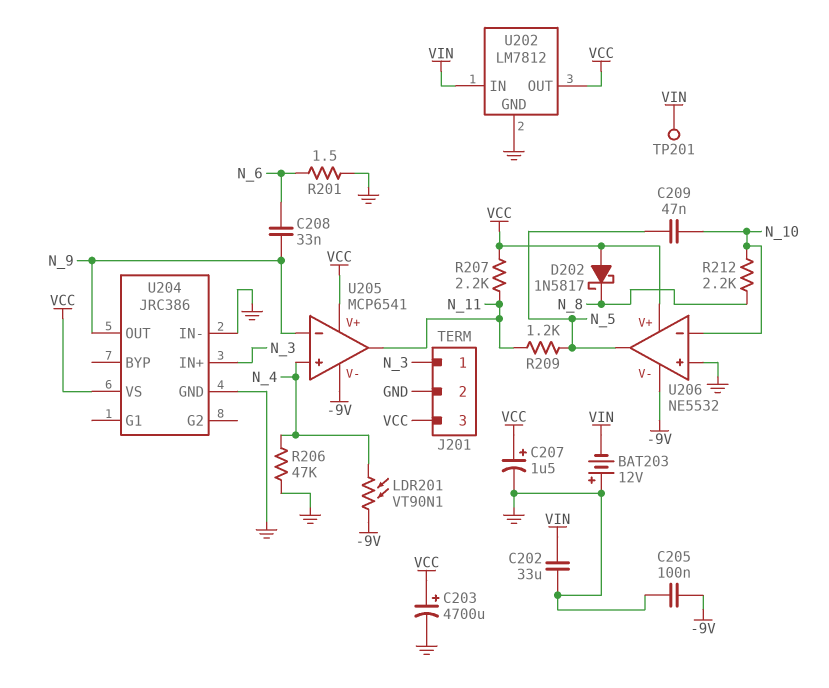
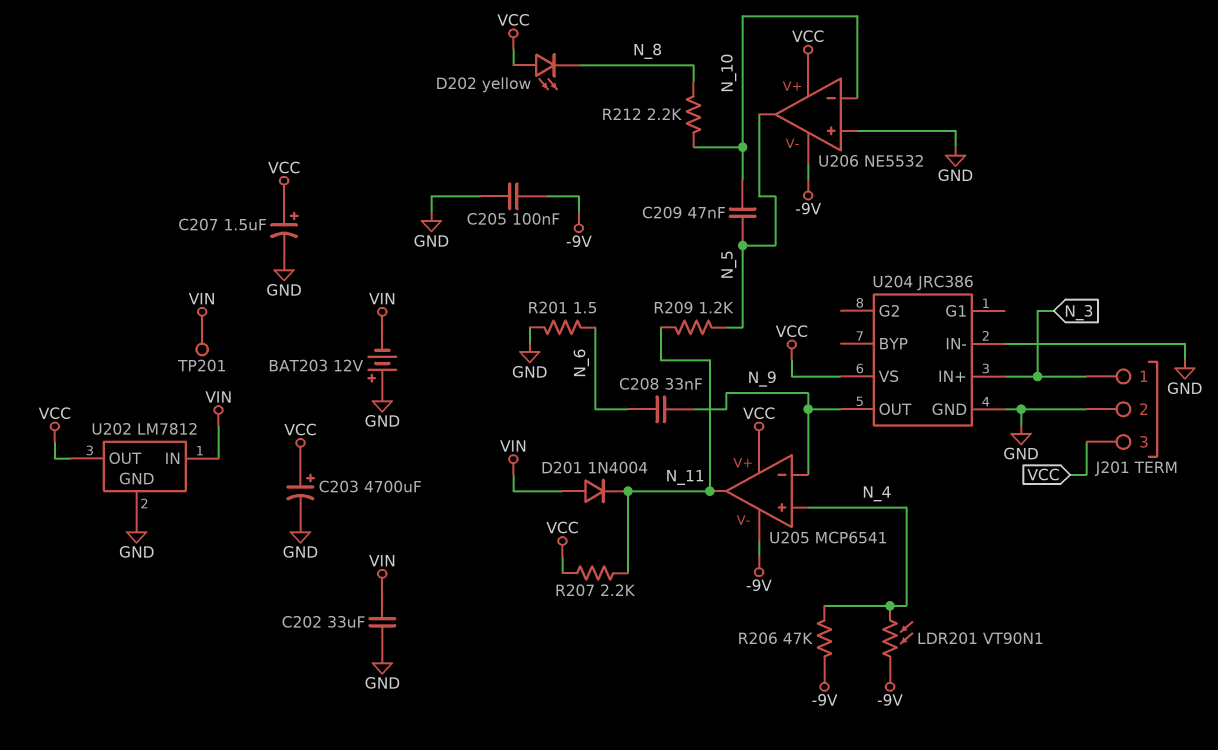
D201: none -> diode 1N4004 (A VIN, K N_11)
D202: schottky 1N5817 (A VCC, K N_8) -> LED yellow (A VCC, K N_8)
R206: 47k (GND, N_4) -> 47k (-9V, N_4)

